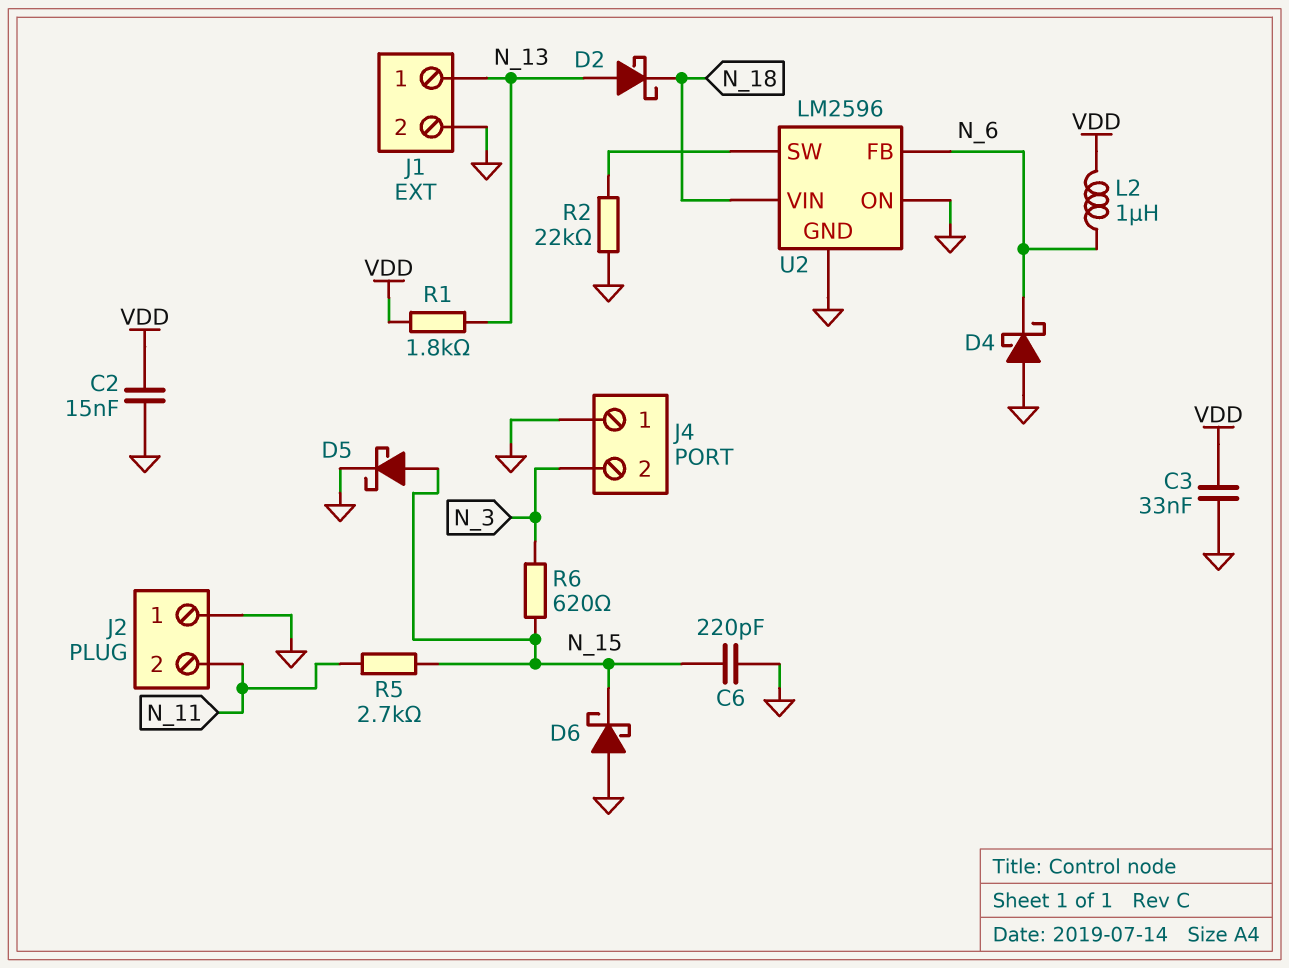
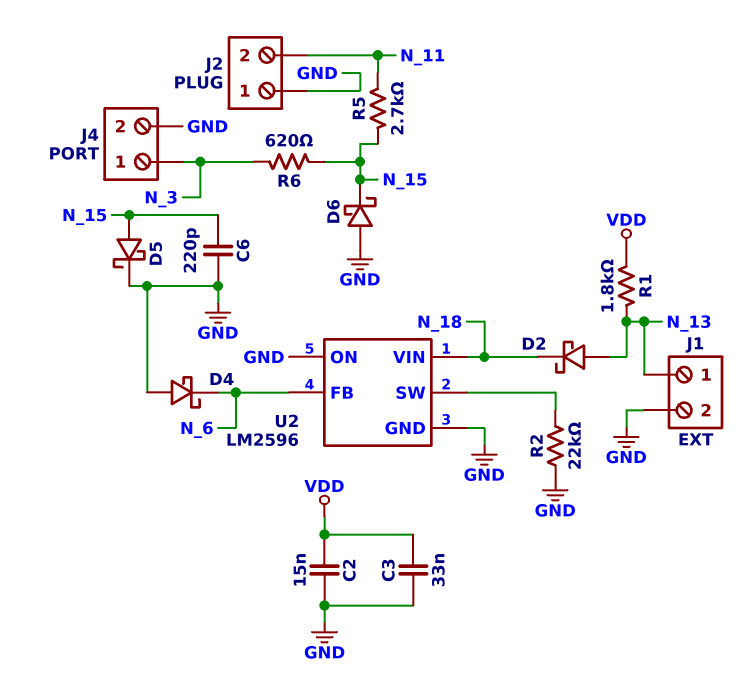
J4 pin 1: GND -> N_3
J4 pin 2: N_3 -> GND
L2: 1uH (N_6, VDD) -> none

